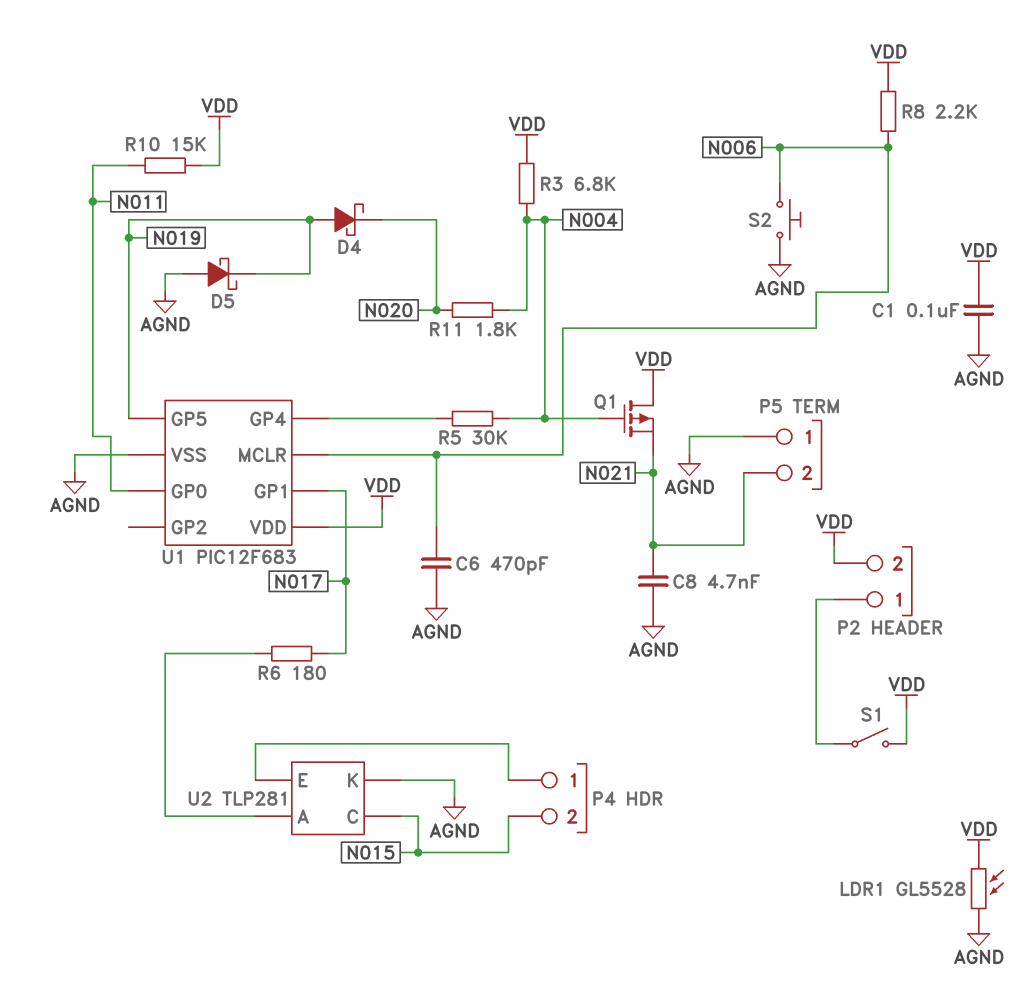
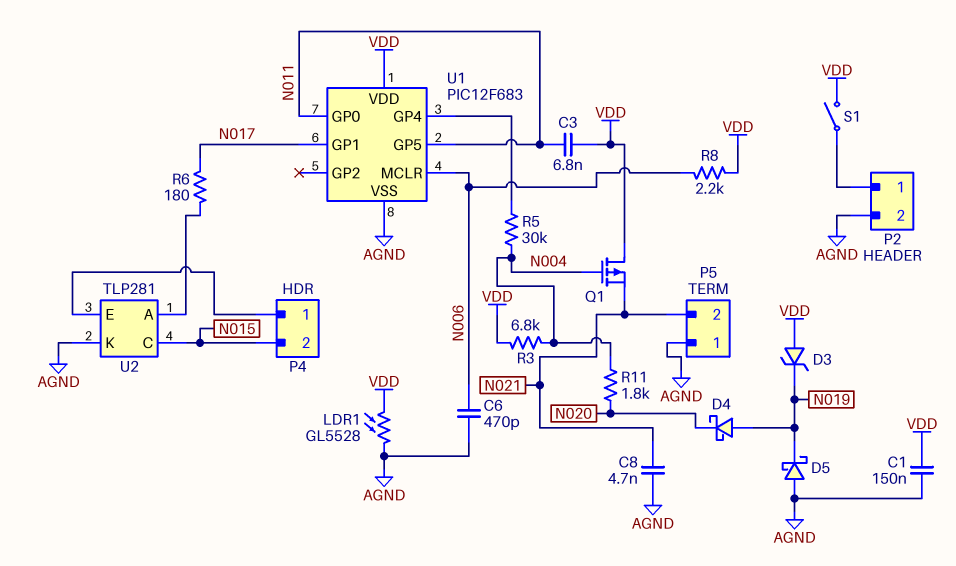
C1: 100nF (AGND, VDD) -> 150nF (AGND, VDD)
C3: none -> 6.8nF (N011, VDD)
D3: none -> zener (A VDD, K N019)
P2 pin 2: VDD -> AGND
R10: 15k (N011, VDD) -> none
S2: button (AGND, N006) -> none
U1 pin GP5: N019 -> N011

